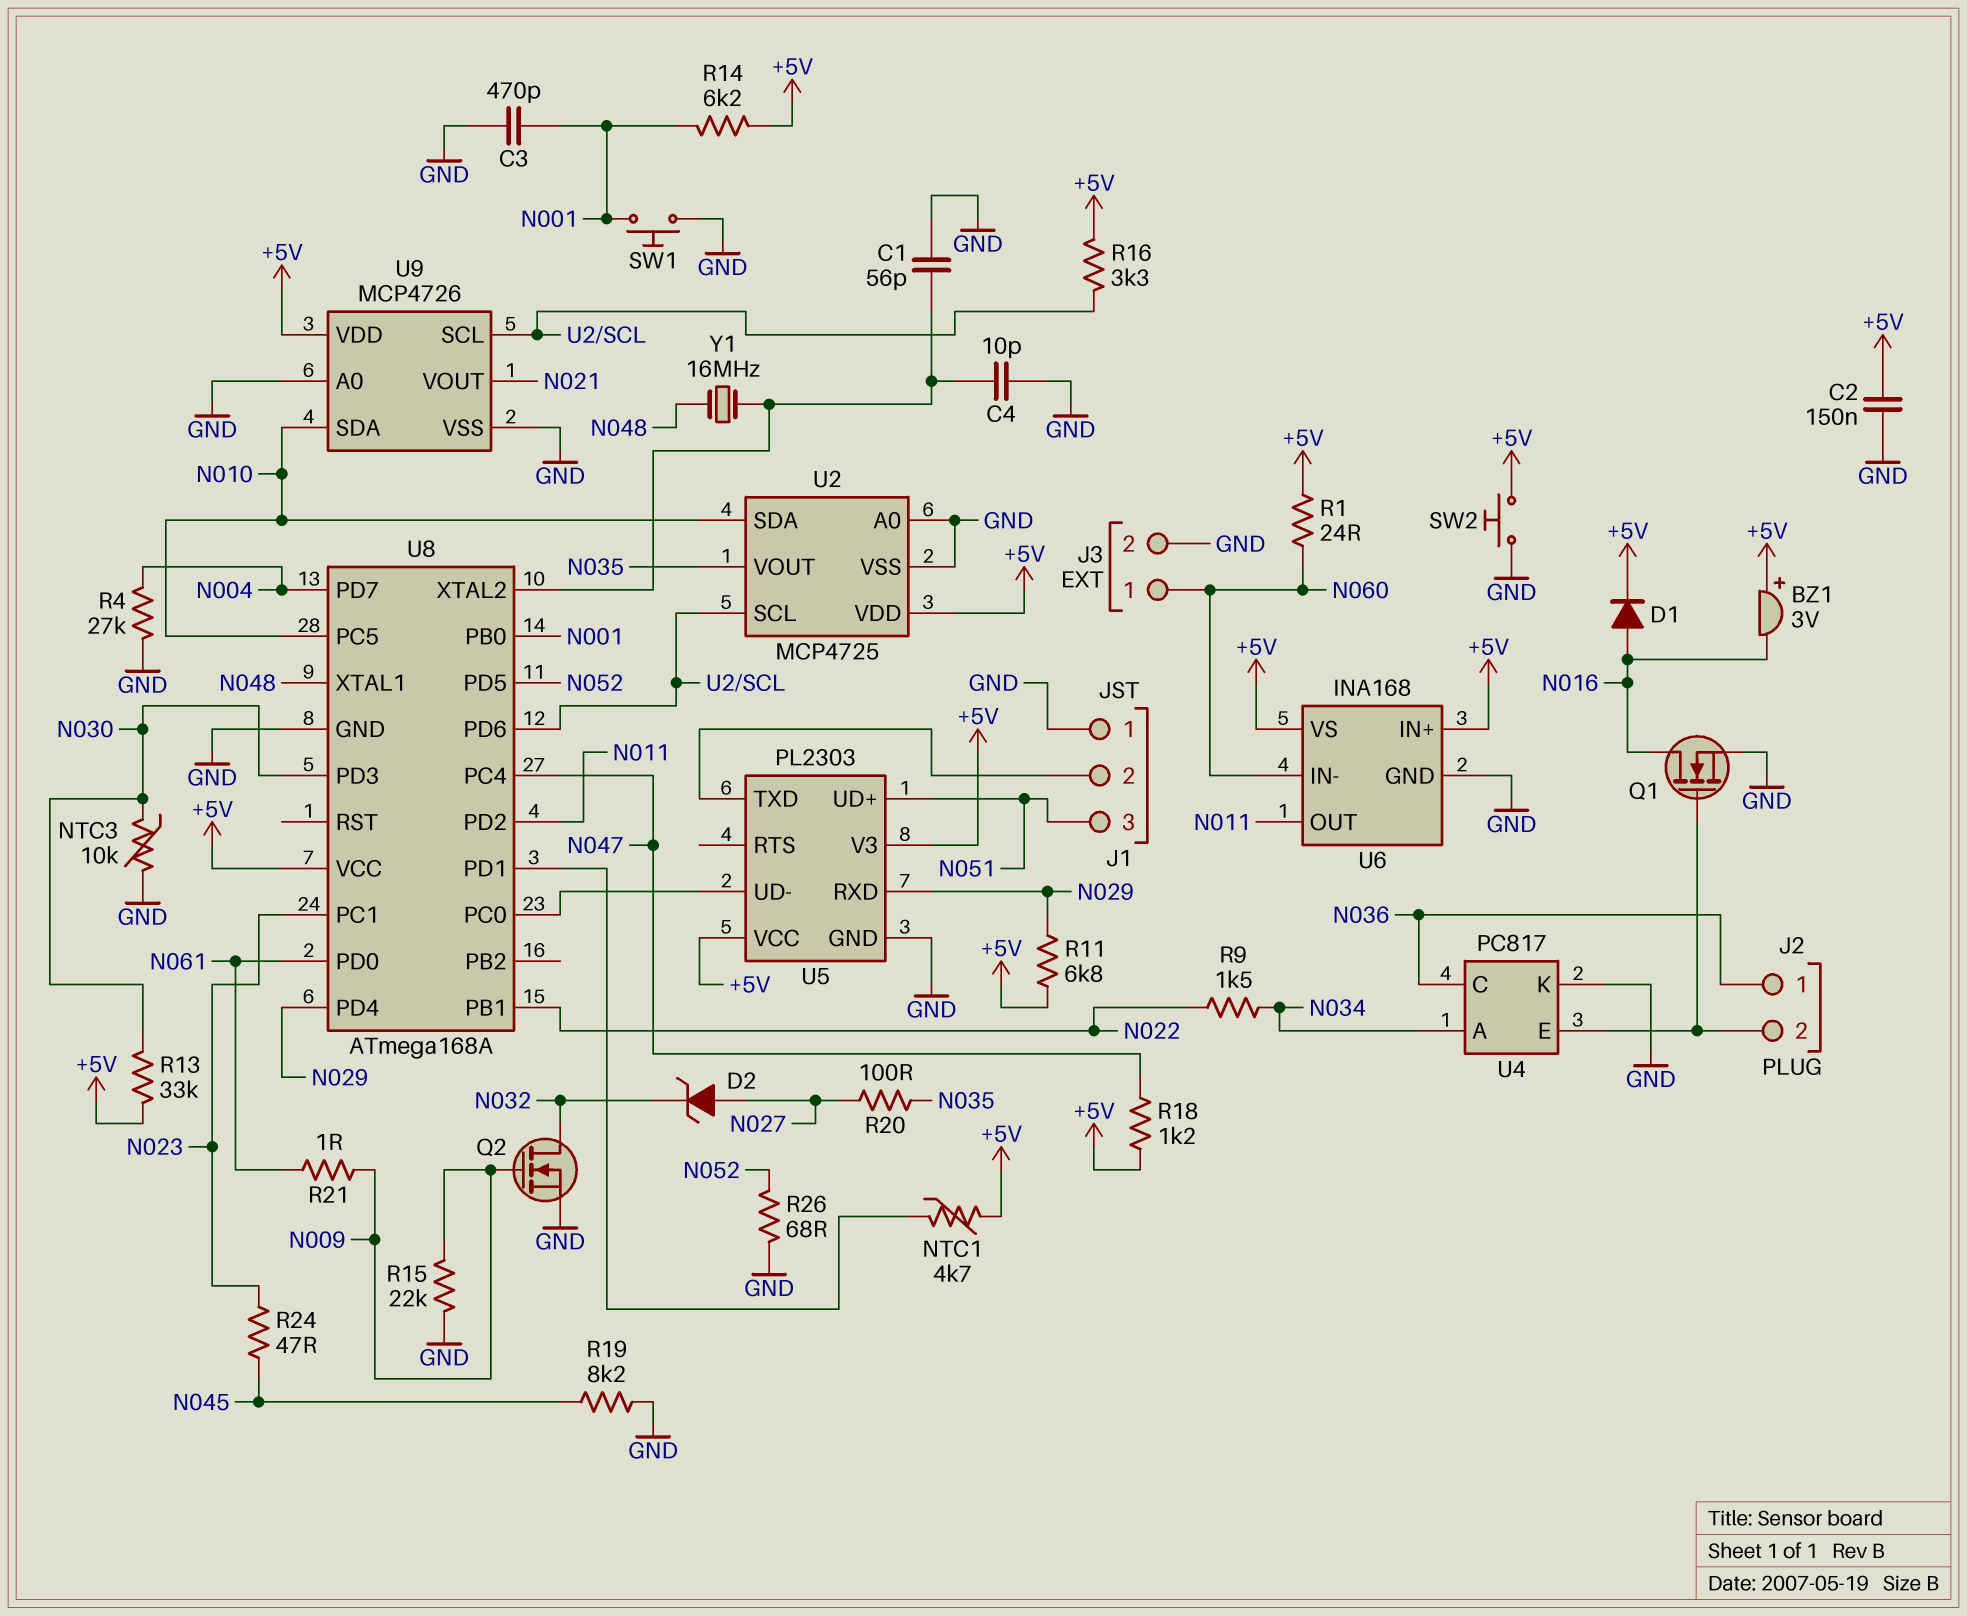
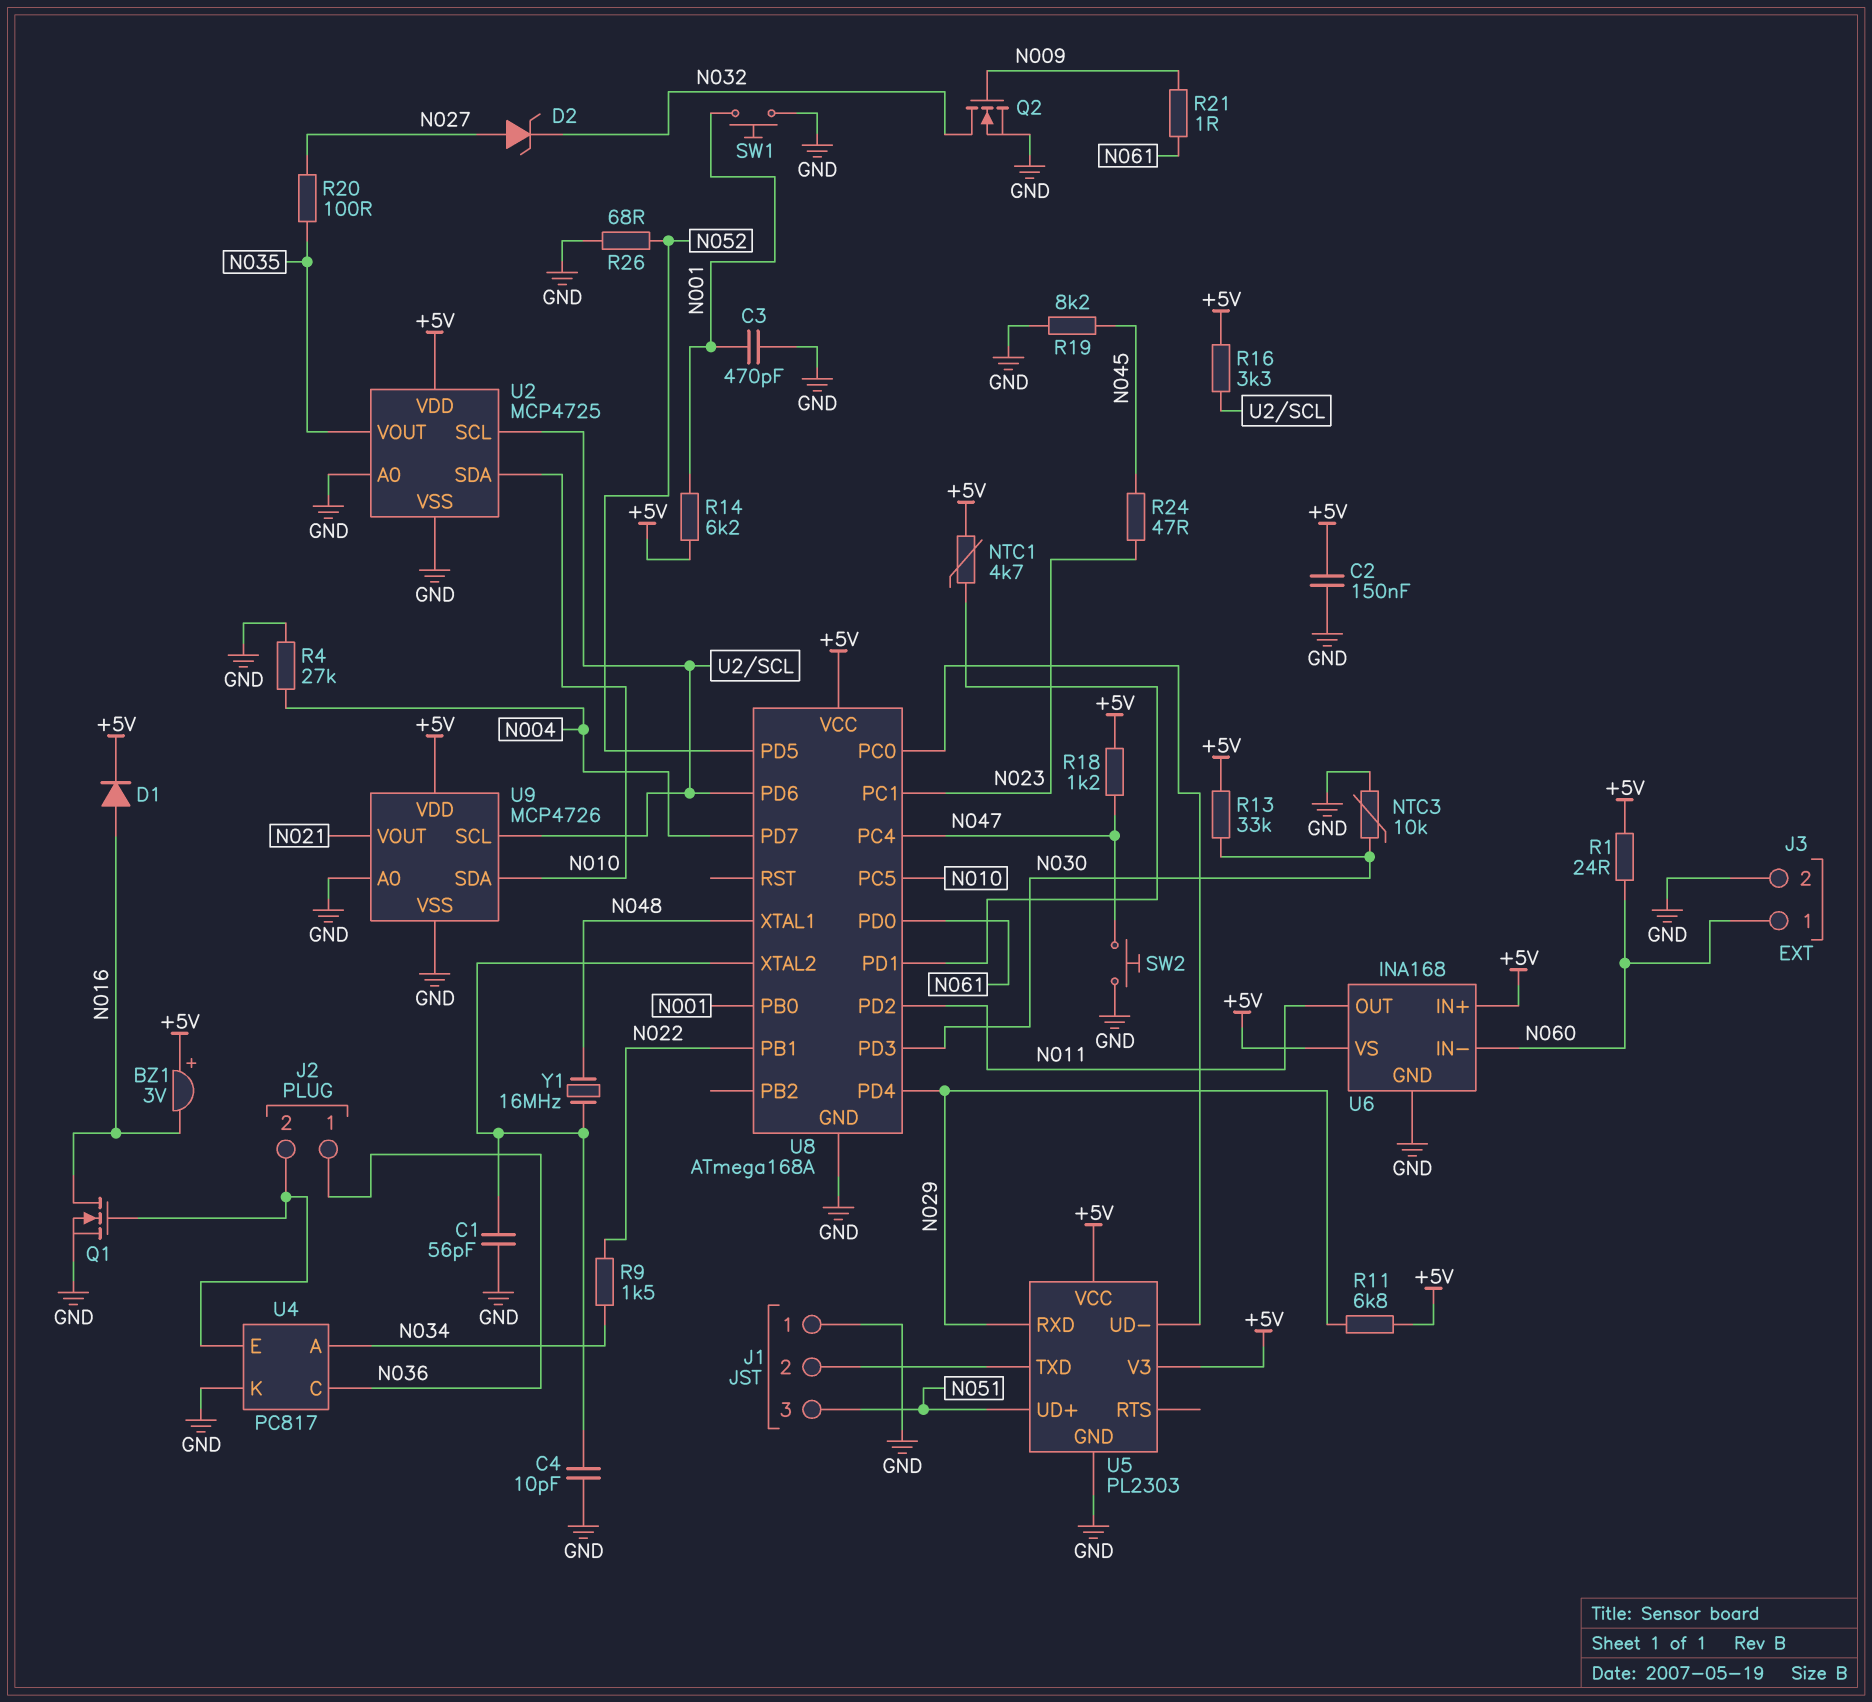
R15: 22k (GND, N009) -> none
SW2: button (+5V, GND) -> button (GND, N047)

